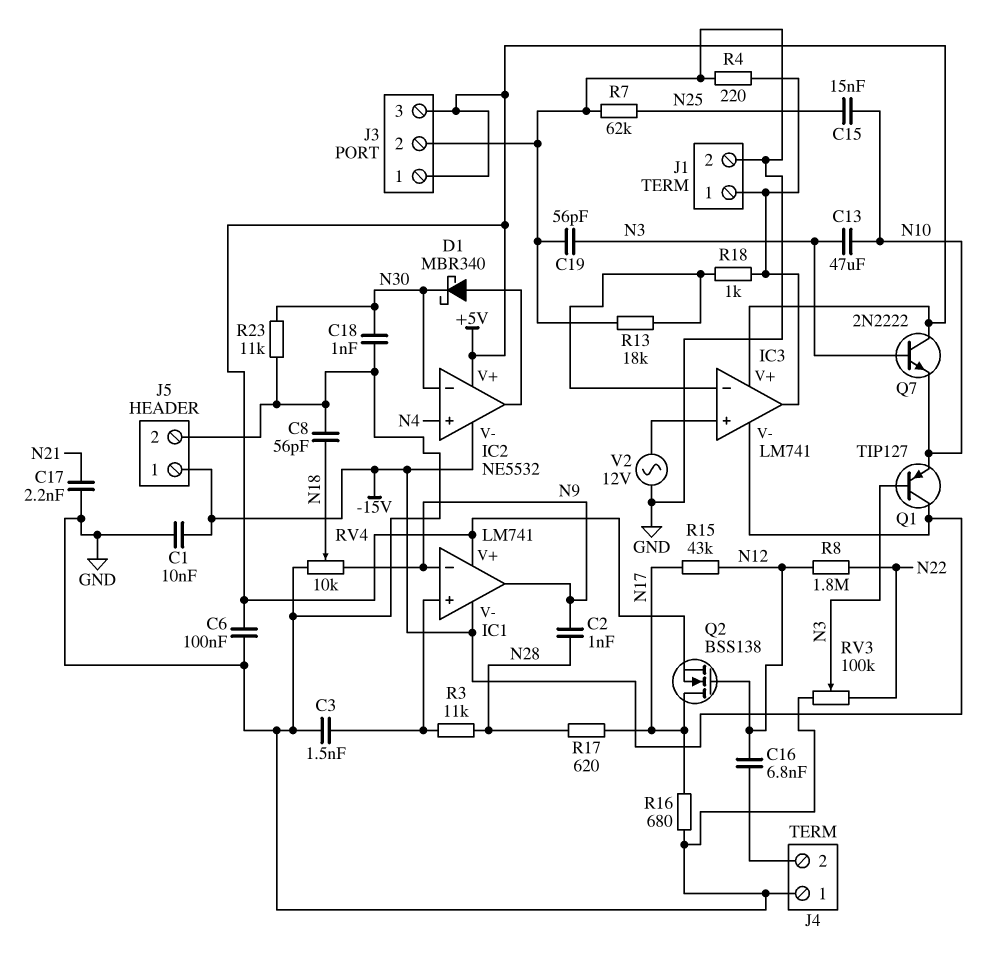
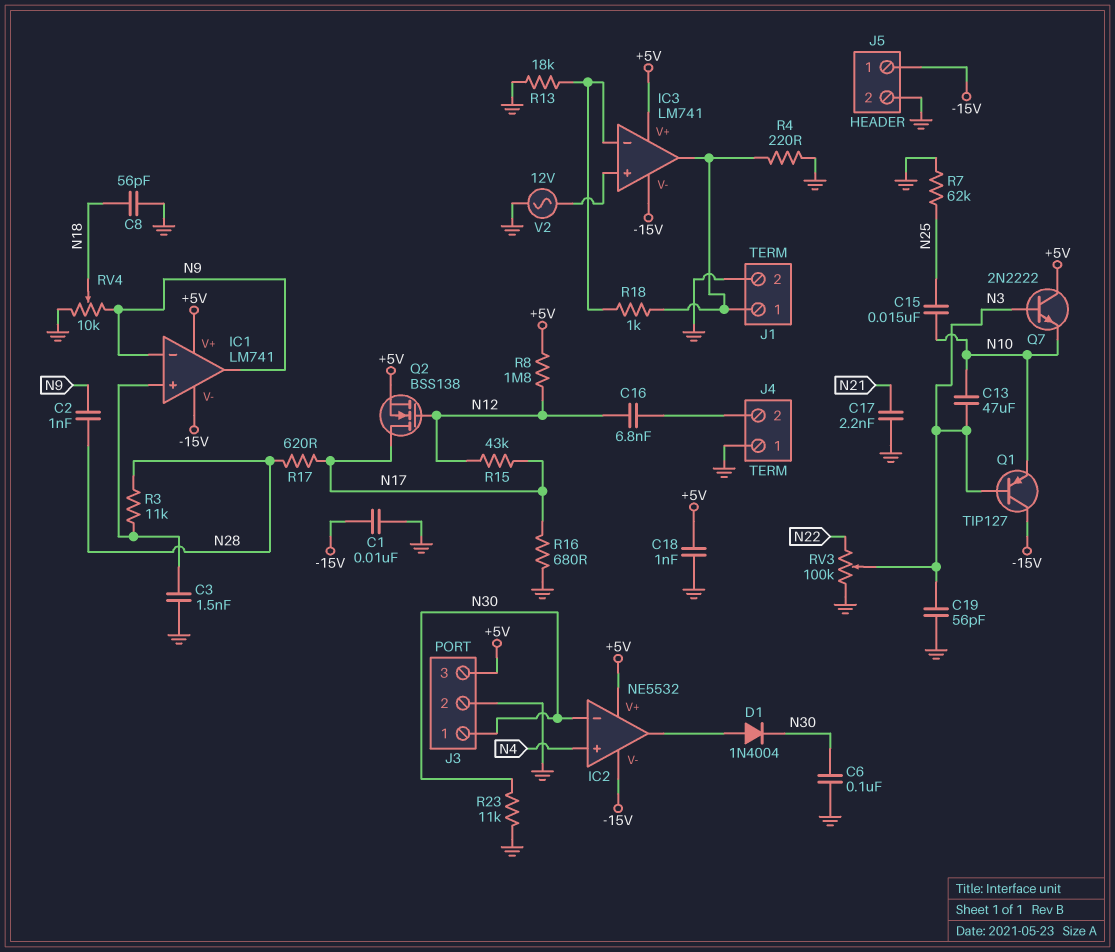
C6: 100nF (+5V, GND) -> 100nF (GND, N30)
C18: 1nF (GND, N30) -> 1nF (+5V, GND)
D1: schottky MBR340 (A IC2/out, K N30) -> diode 1N4004 (A IC2/out, K N30)
J3 pin 1: +5V -> N30
R8: 1.8M (N12, N22) -> 1.8M (+5V, N12)

